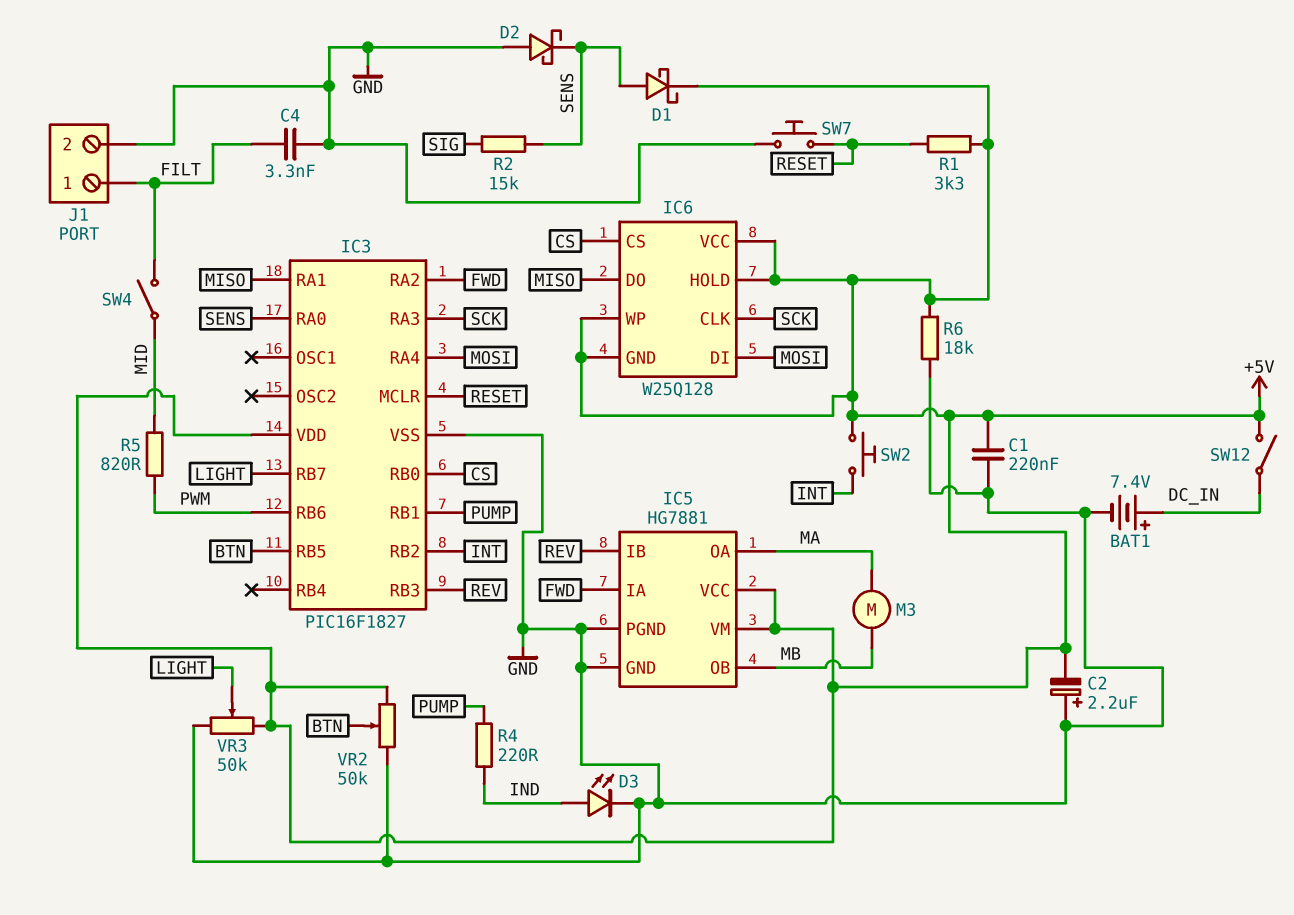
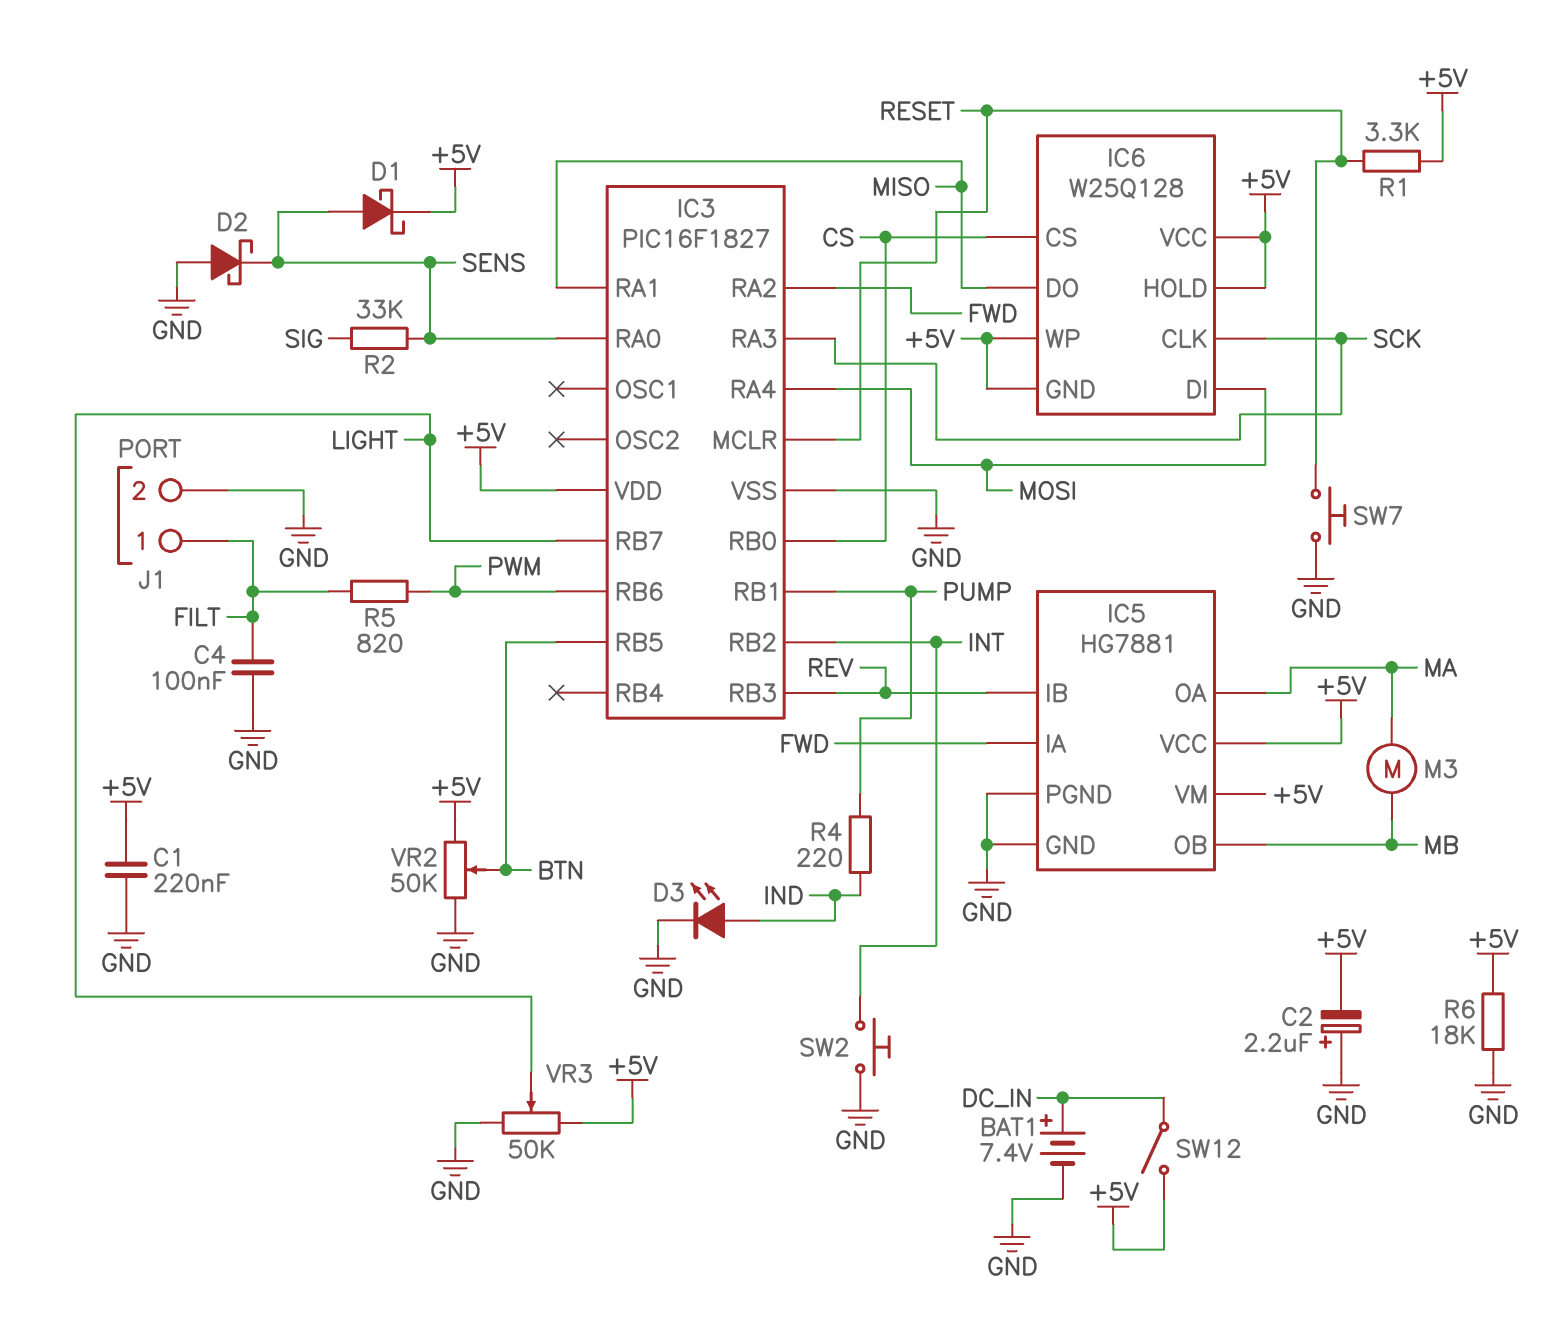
C4: 3.3nF (FILT, GND) -> 100nF (FILT, GND)
R2: 15k (SENS, SIG) -> 33k (SENS, SIG)
R5: 820 (MID, PWM) -> 820 (FILT, PWM)
SW2: button (+5V, INT) -> button (GND, INT)
SW4: switch (FILT, MID) -> none

